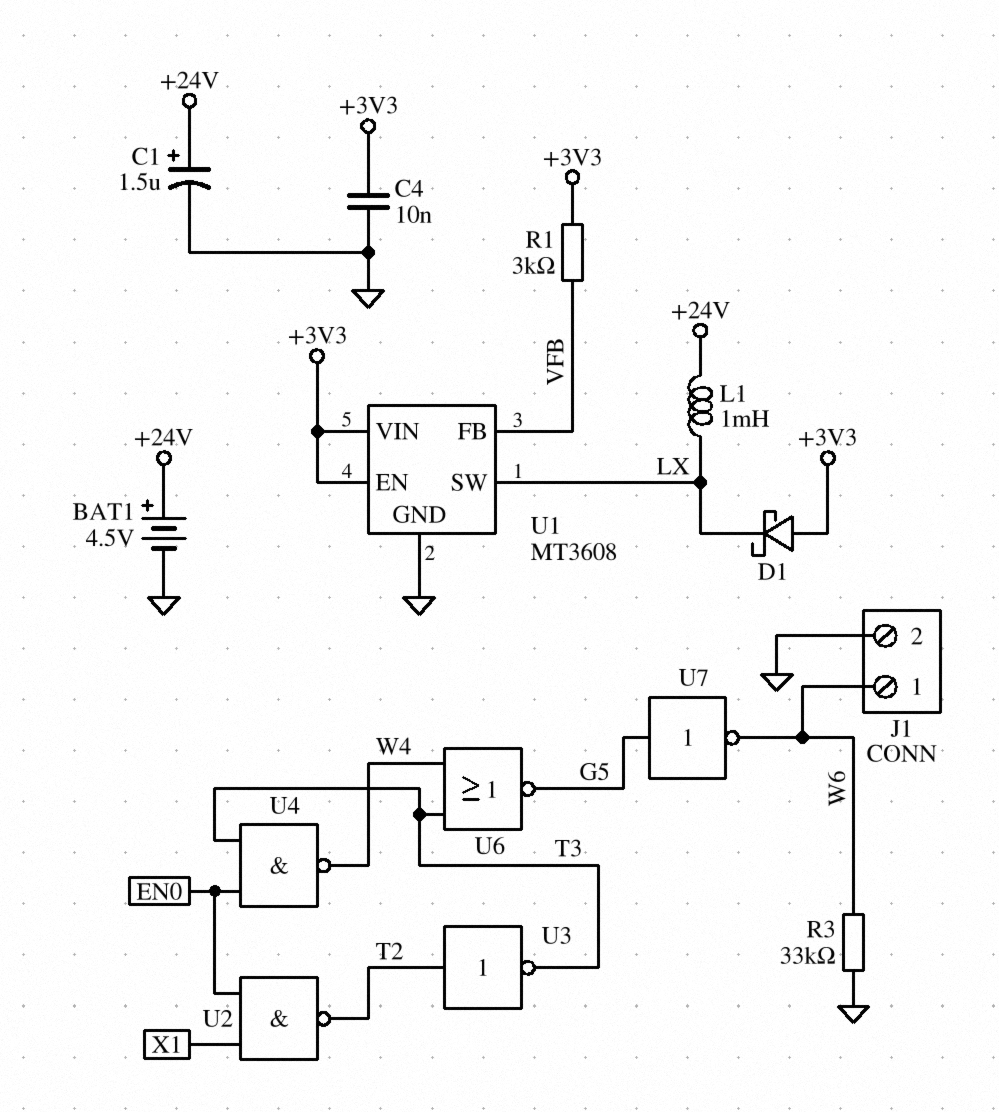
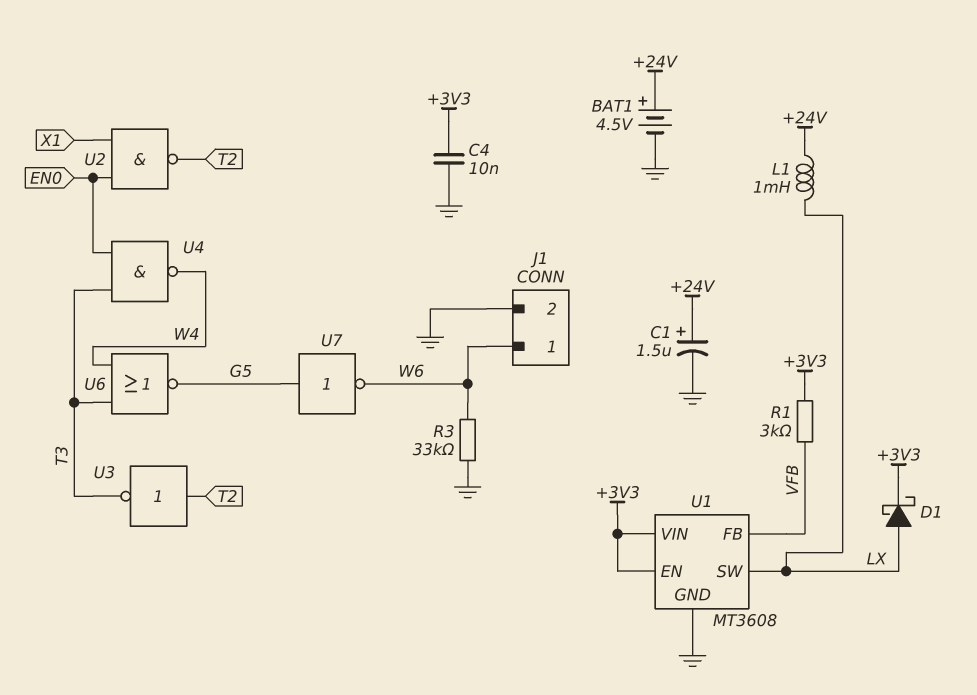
D1: schottky (A +3V3, K LX) -> schottky (A LX, K +3V3)

